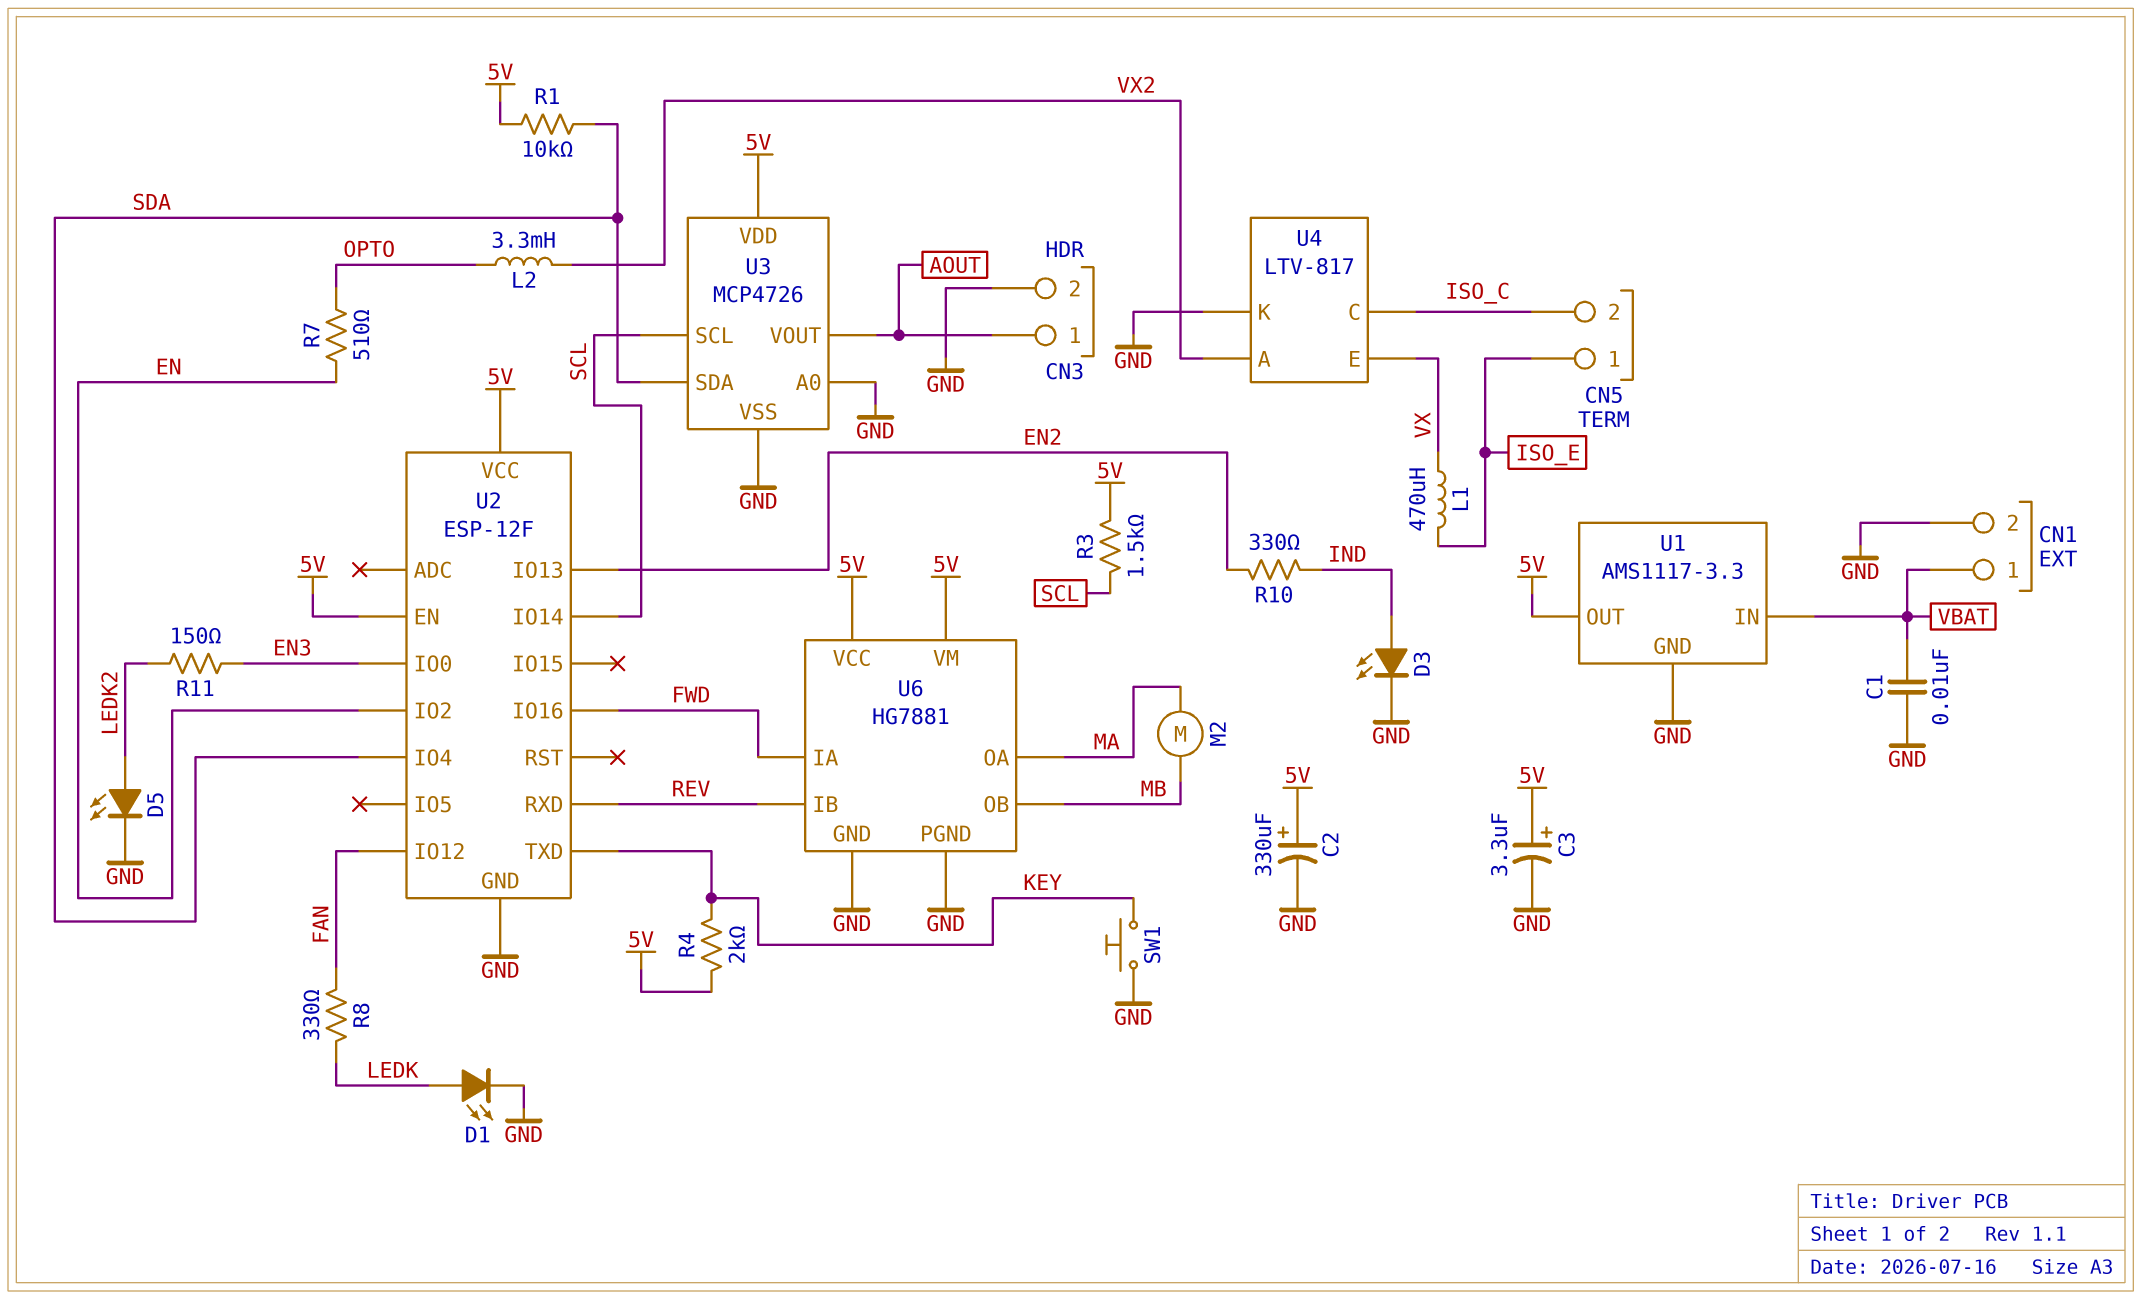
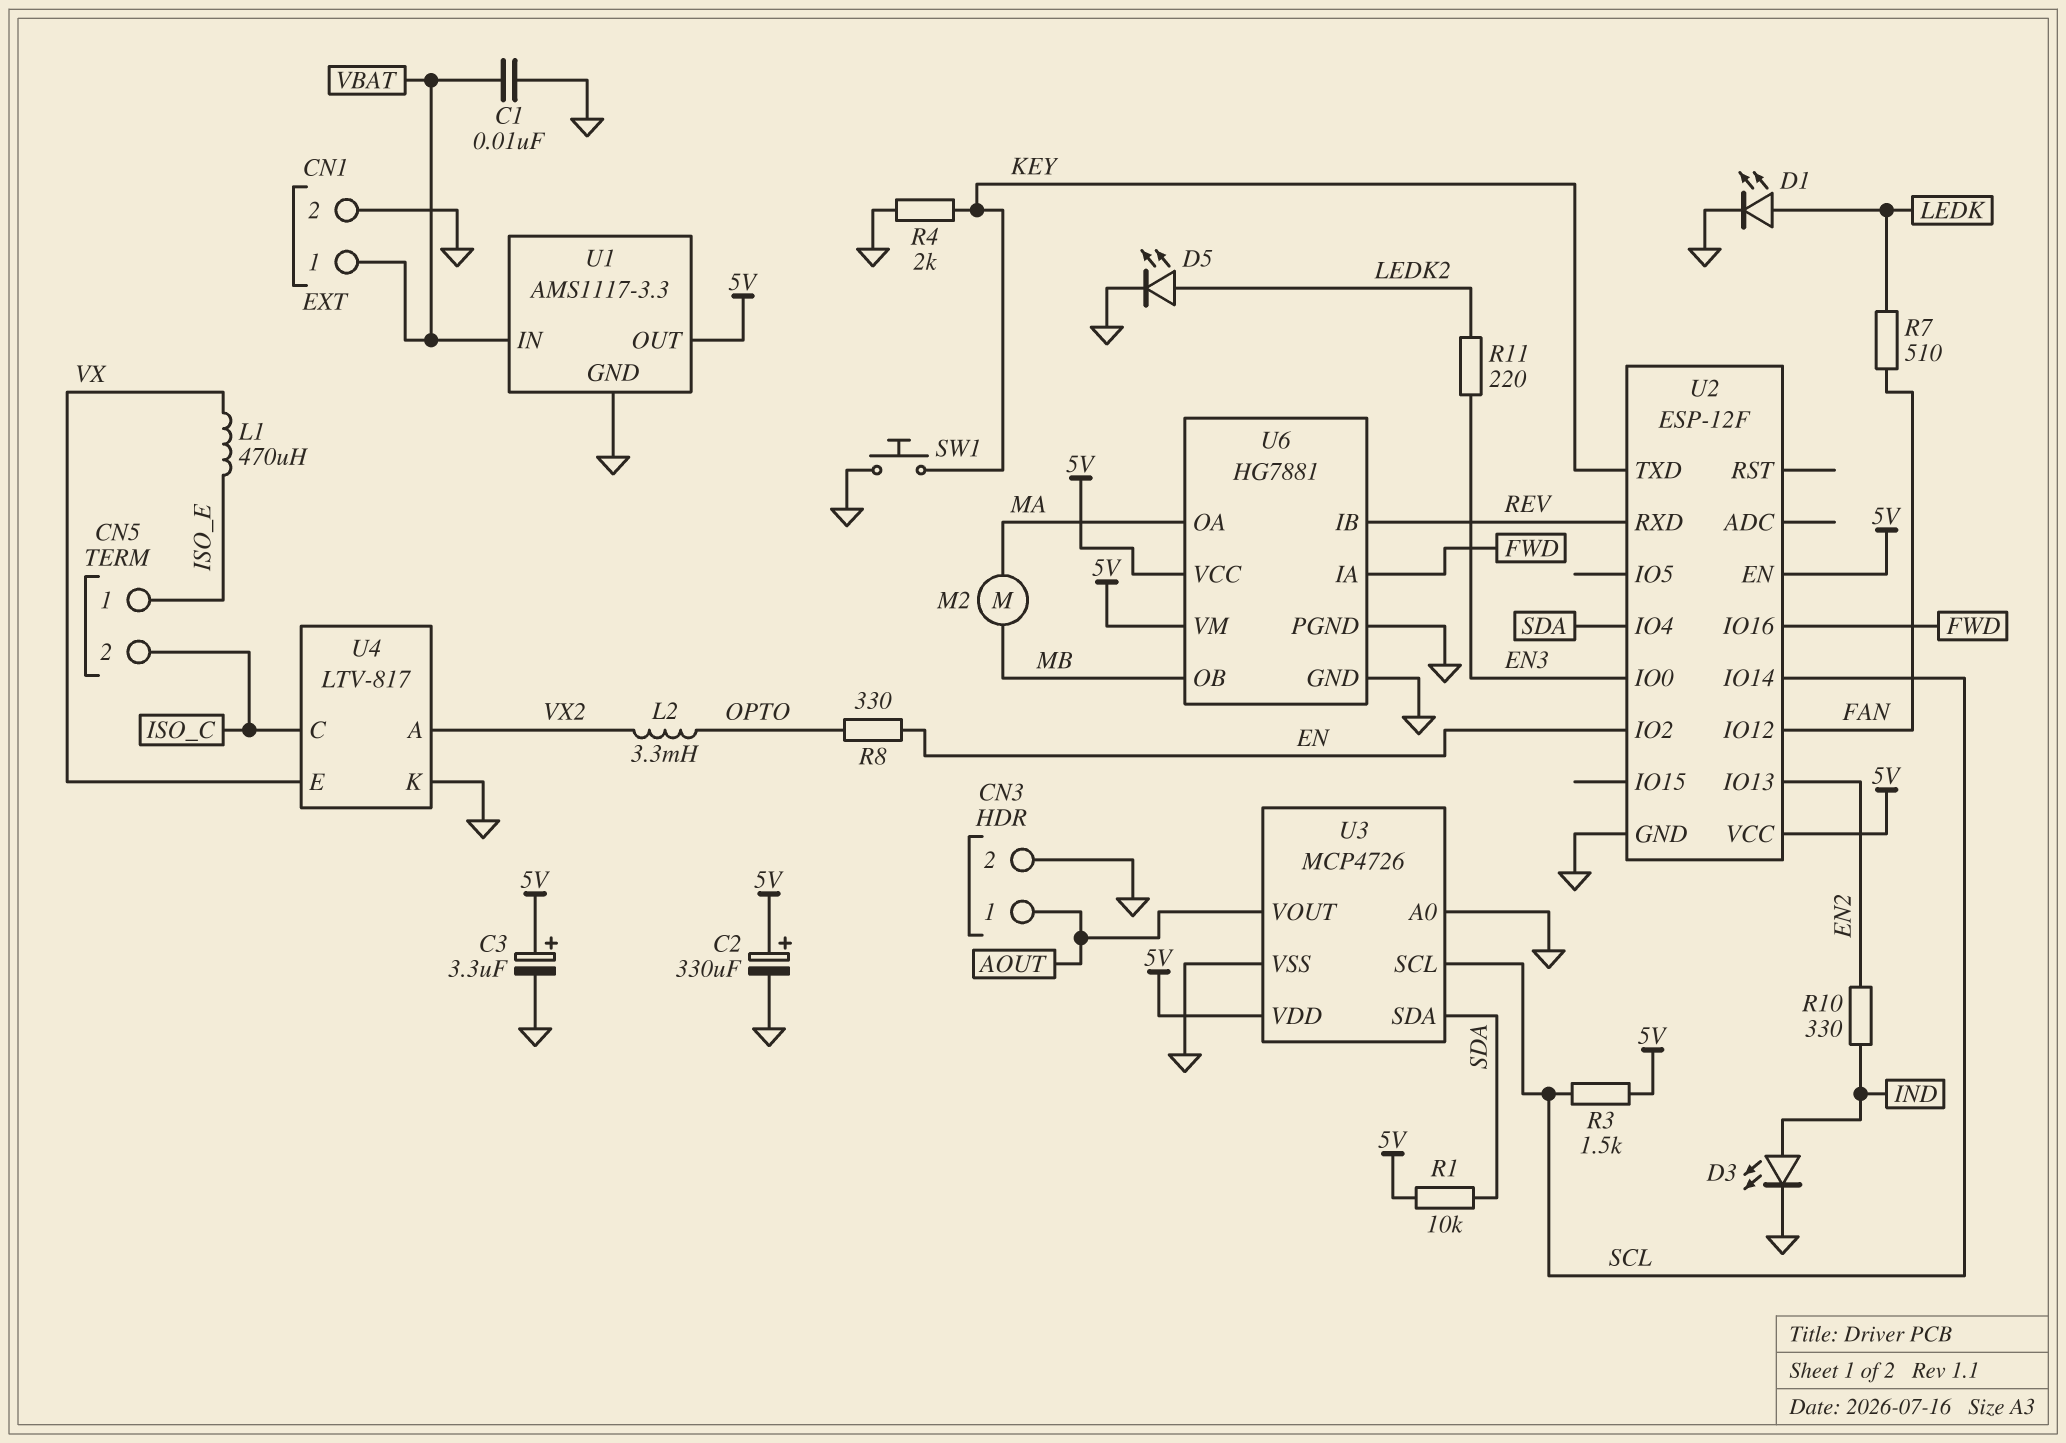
R4: 2k (5V, KEY) -> 2k (GND, KEY)
R7: 510 (EN, OPTO) -> 510 (FAN, LEDK)
R8: 330 (FAN, LEDK) -> 330 (EN, OPTO)
R11: 150 (EN3, LEDK2) -> 220 (EN3, LEDK2)

